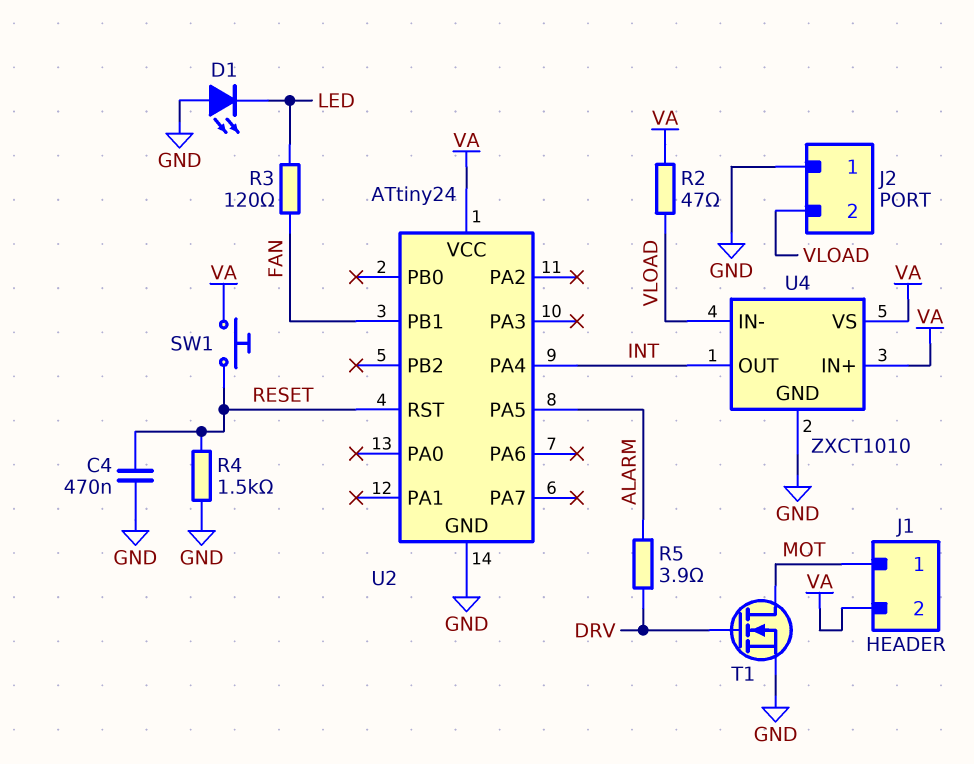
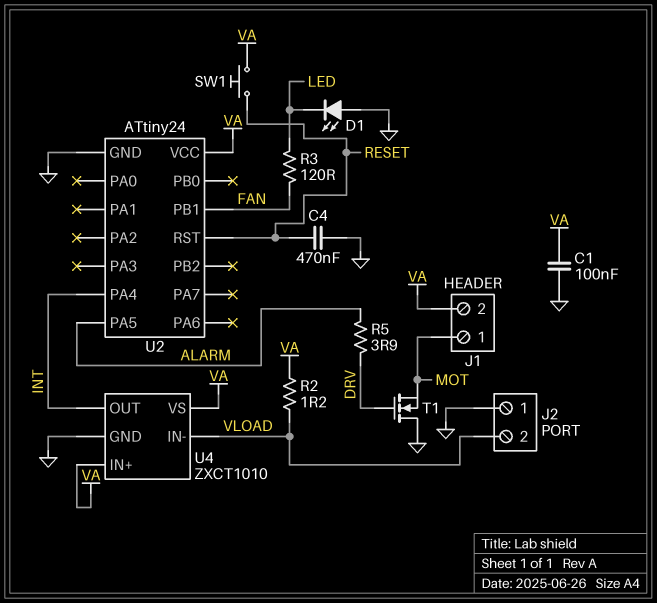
C1: none -> 100nF (GND, VA)
R2: 47 (VA, VLOAD) -> 1.2 (VA, VLOAD)
R4: 1.5k (GND, RESET) -> none
T1: NMOS (G DRV, D MOT, S GND) -> NMOS (G DRV, D GND, S MOT)

